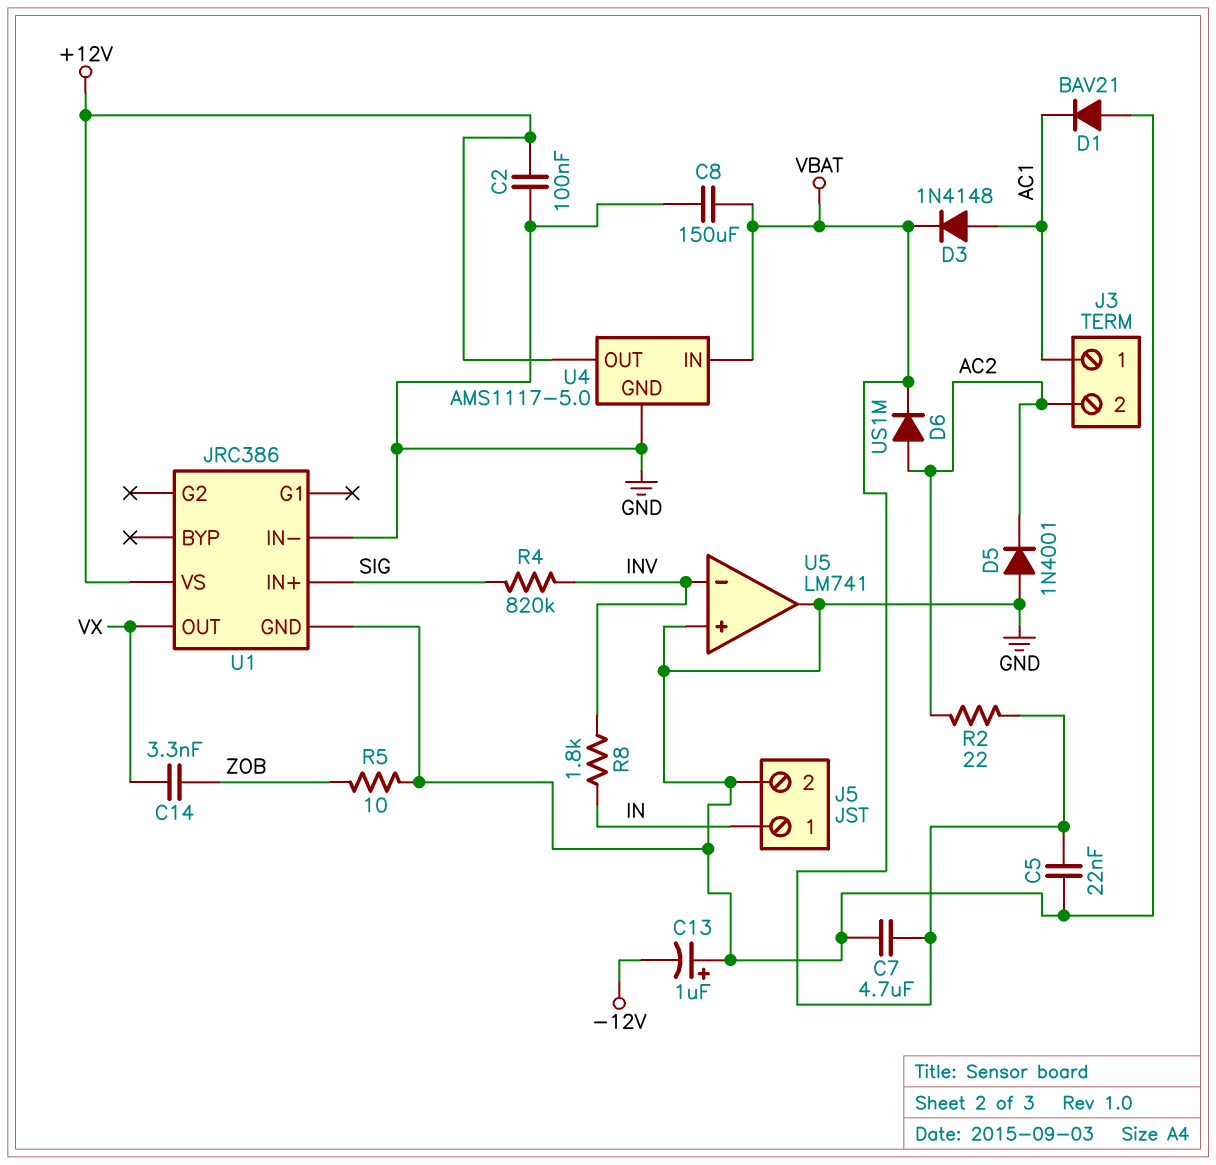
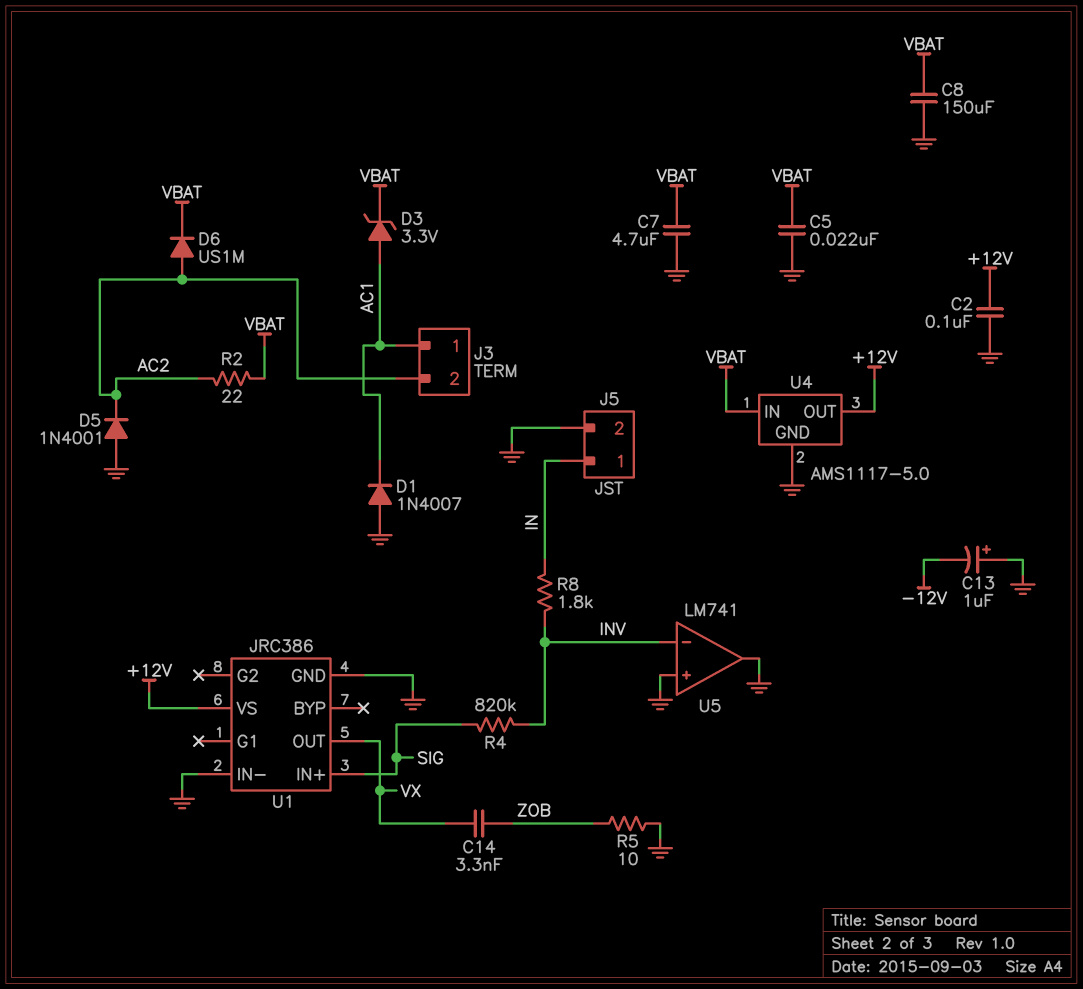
D1: diode BAV21 (A GND, K AC1) -> diode 1N4007 (A GND, K AC1)
D3: diode 1N4148 (A AC1, K VBAT) -> zener 3.3V (A AC1, K VBAT)

